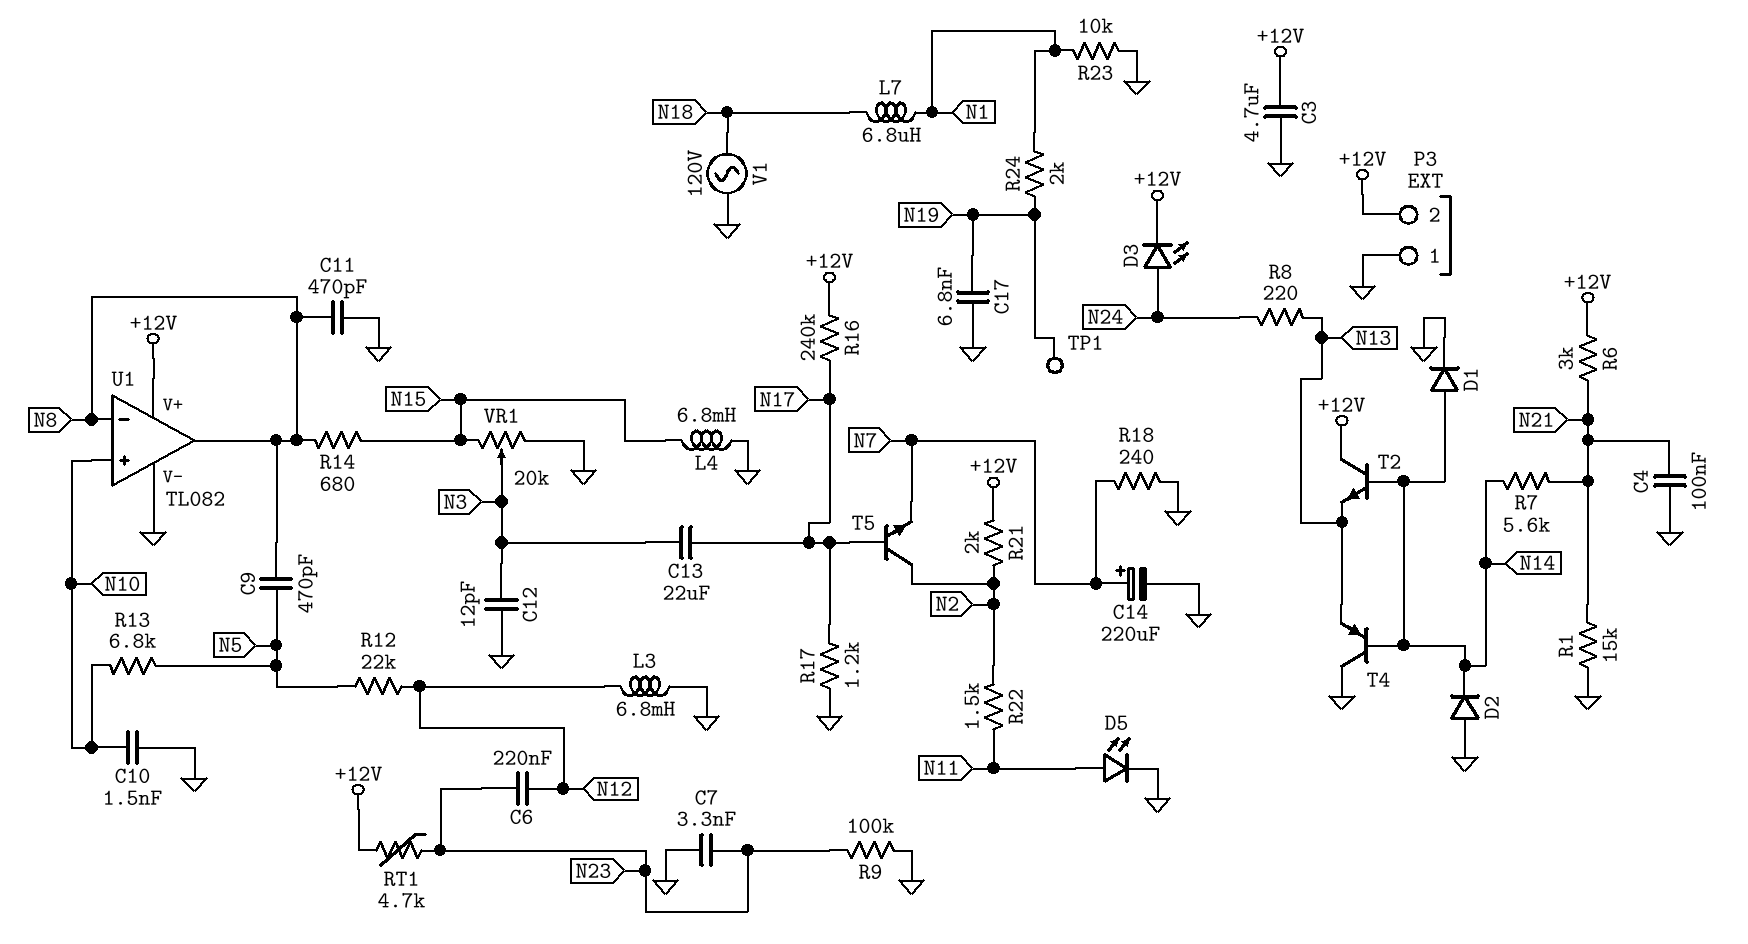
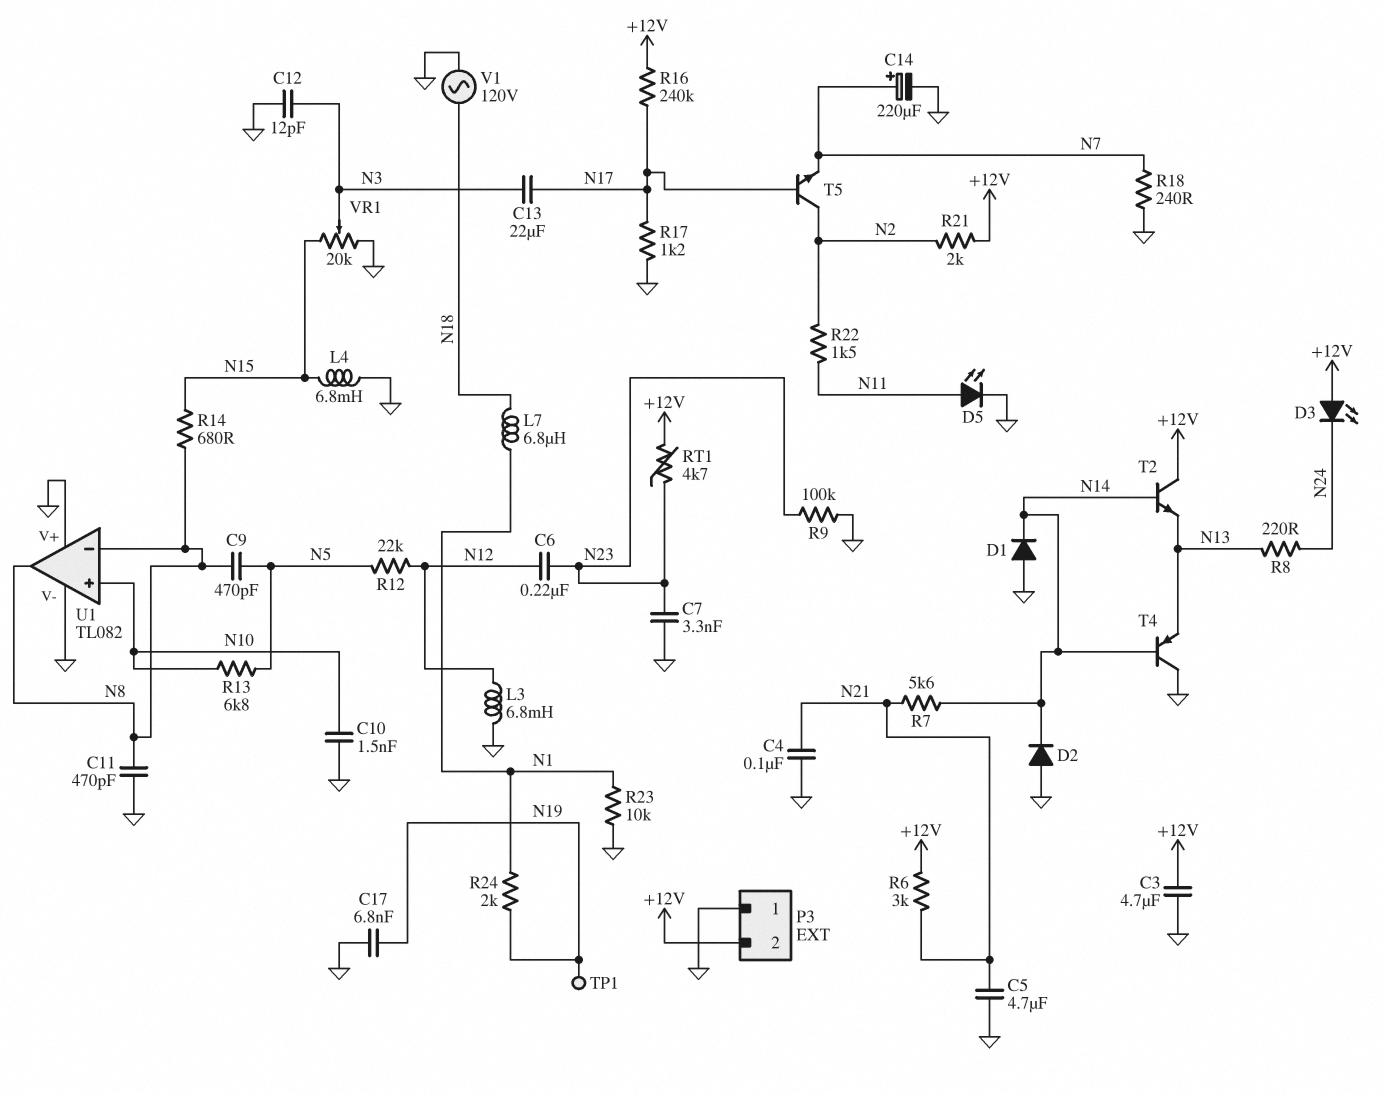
C5: none -> 4.7uF (GND, N21)
D1: diode (A N14, K GND) -> diode (A GND, K N14)
D3: LED (A N24, K +12V) -> LED (A +12V, K N24)
R1: 15k (GND, N21) -> none
U1 pin V+: +12V -> GND

